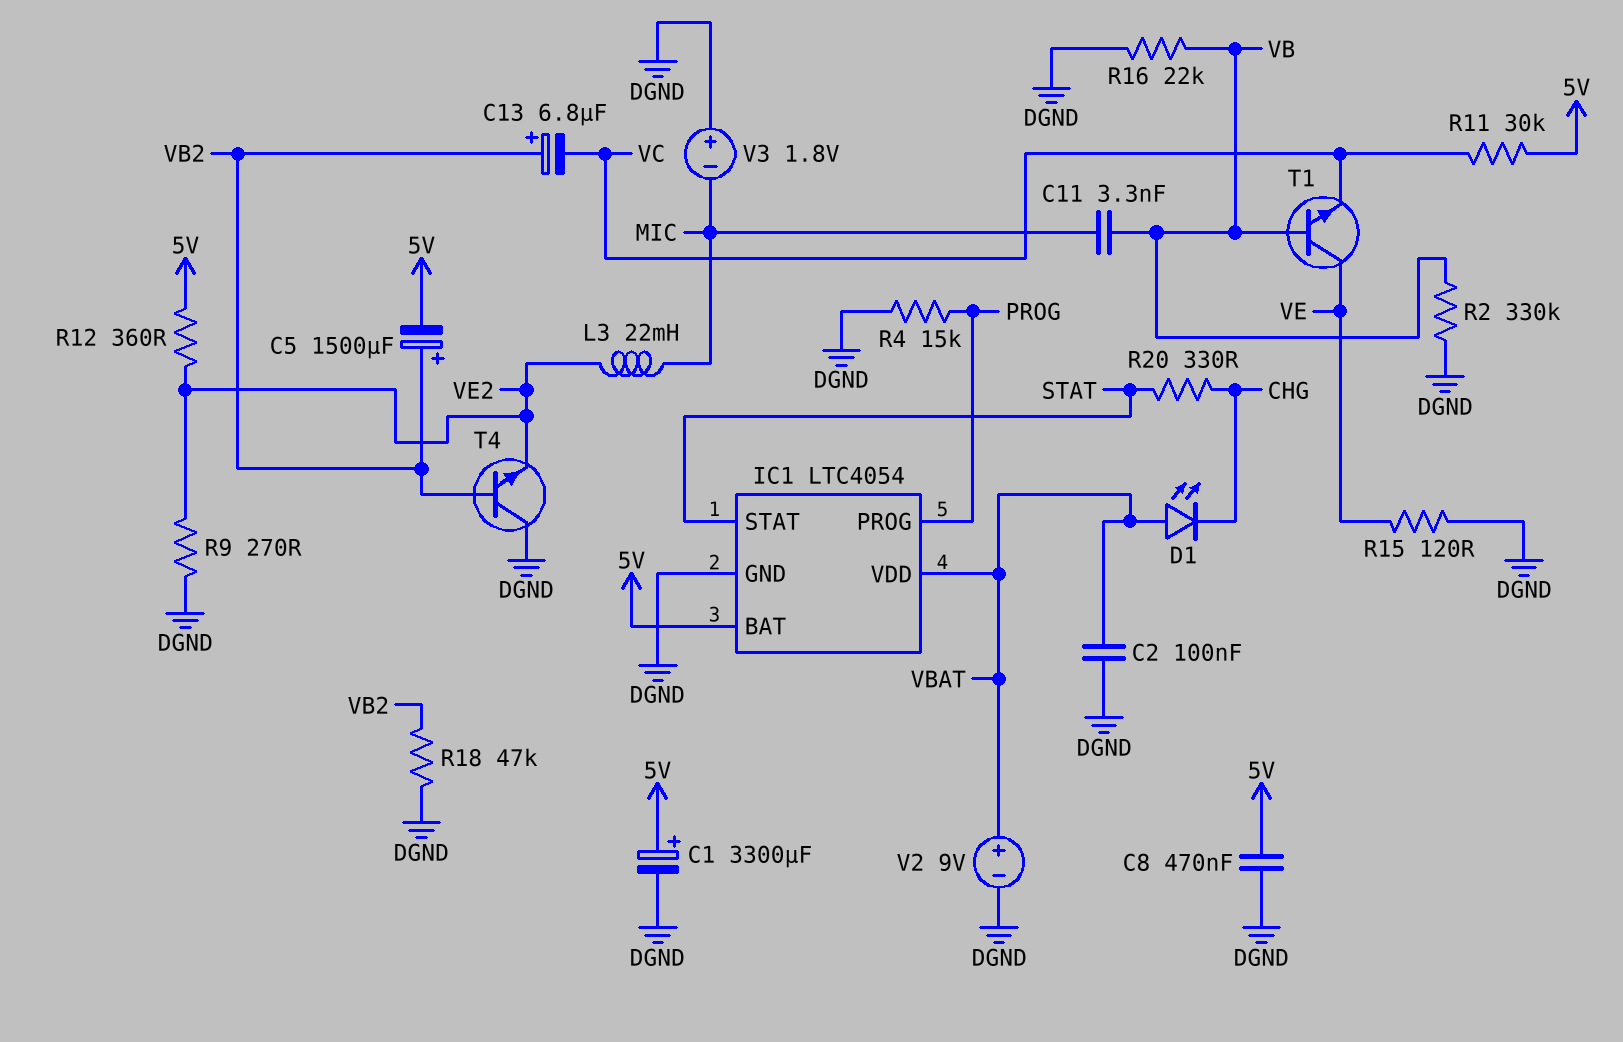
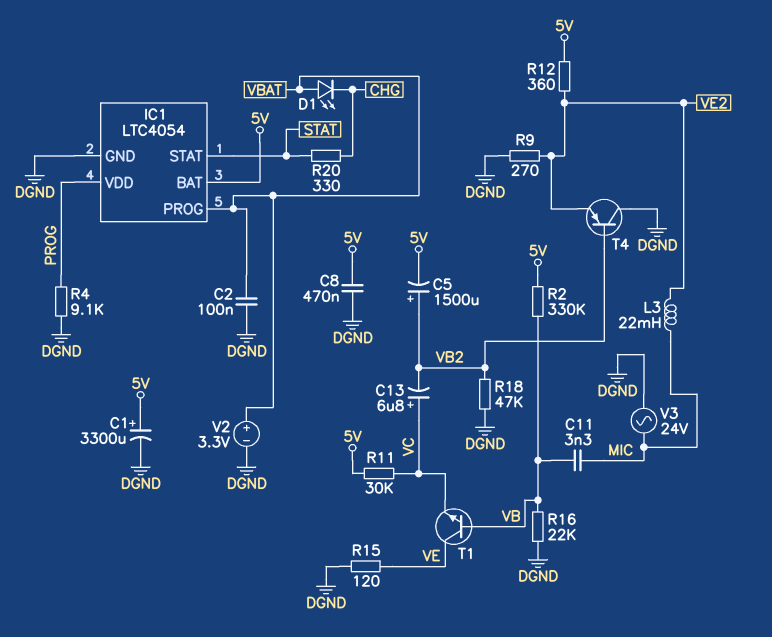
C13: 6.8uF (plus VB2, minus VC) -> 6.8uF (plus VC, minus VB2)
IC1 pin PROG: PROG -> VBAT
IC1 pin VDD: VBAT -> PROG
R2: 330k (DGND, VB) -> 330k (5V, VB)
R4: 15k (DGND, PROG) -> 9.1k (DGND, PROG)
T4: NPN (B VB2, C DGND, E VE2) -> PNP (B VB2, C DGND, E VE2)
V2: 9V (plus VBAT, minus DGND) -> 3.3V (plus VBAT, minus DGND)
V3: 1.8V (plus DGND, minus MIC) -> AC 24V (DGND, MIC)

